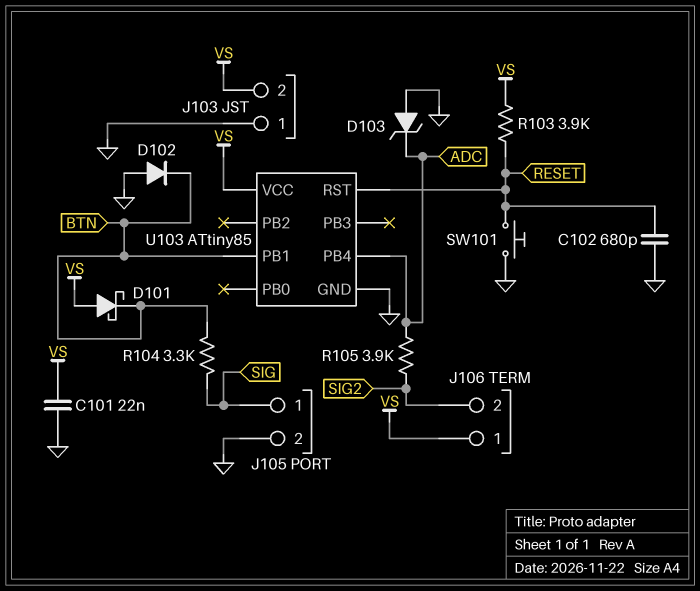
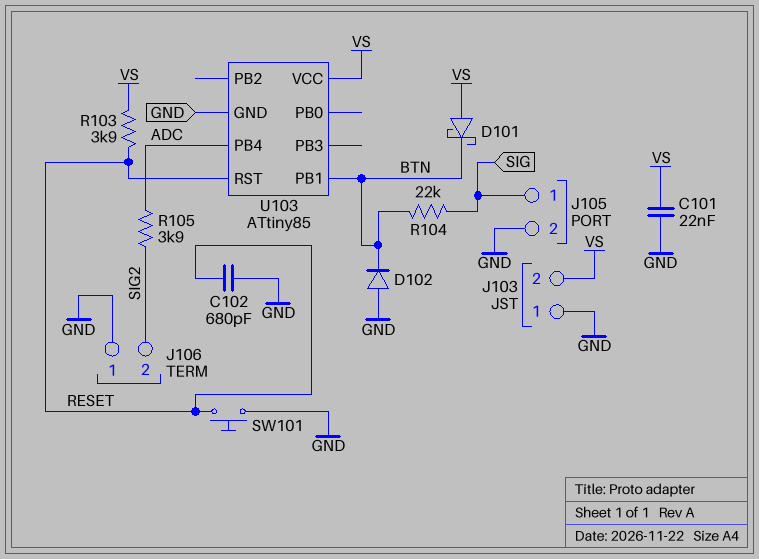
D103: zener (A GND, K ADC) -> none
J106 pin 1: VS -> GND
R104: 3.3k (BTN, SIG) -> 22k (BTN, SIG)

